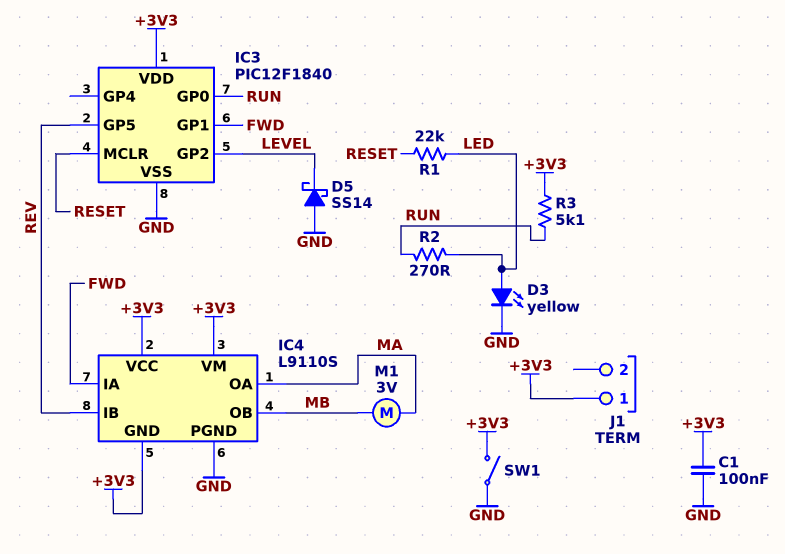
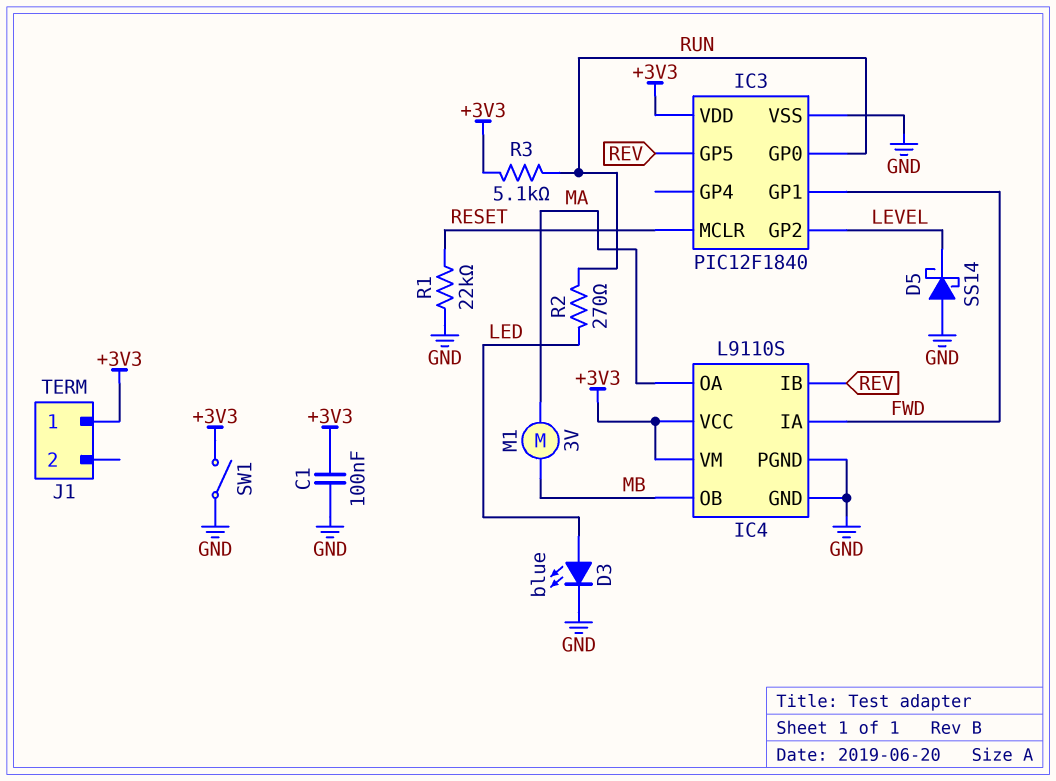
D3: LED yellow (A LED, K GND) -> LED blue (A LED, K GND)
IC4 pin GND: +3V3 -> GND
R1: 22k (LED, RESET) -> 22k (GND, RESET)

